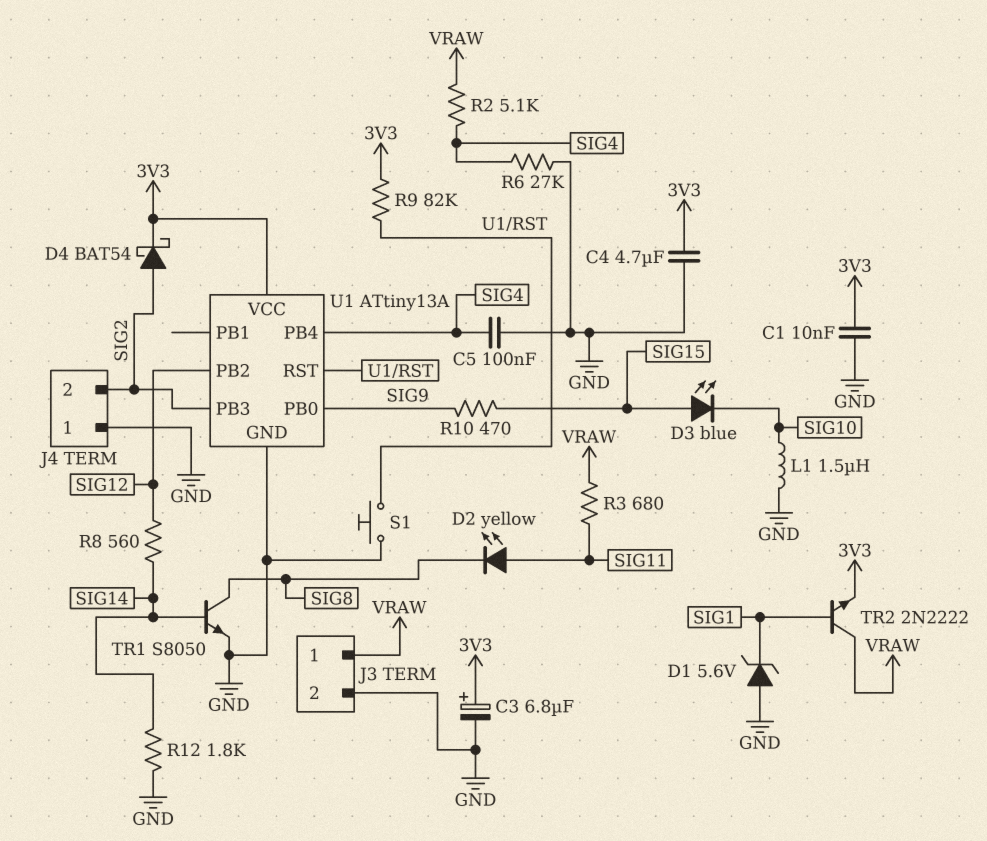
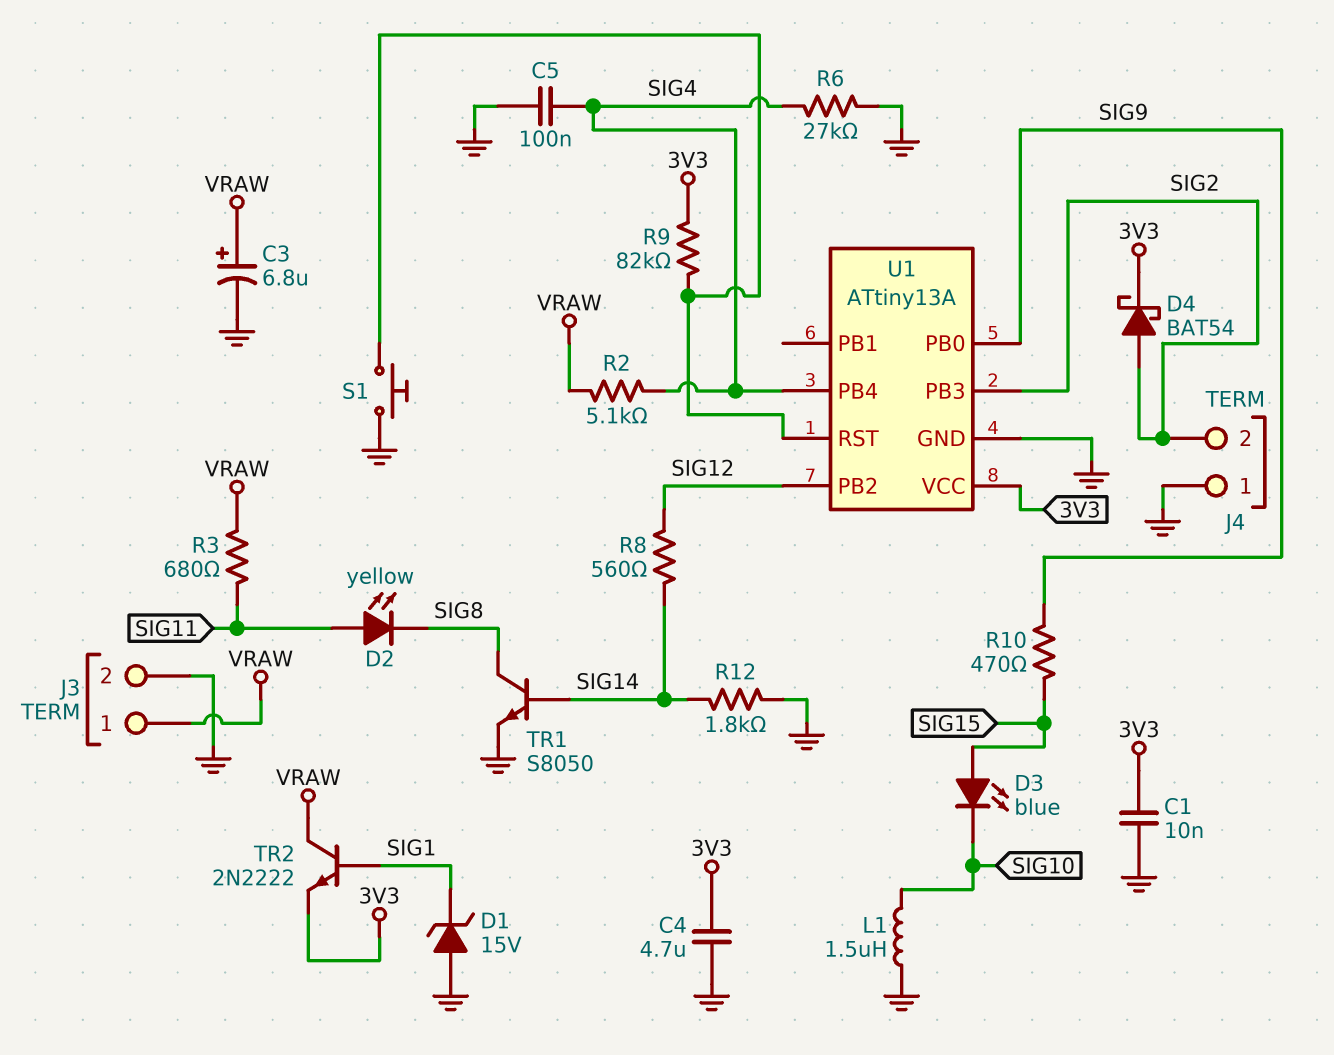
C3: 6.8uF (plus 3V3, minus GND) -> 6.8uF (plus VRAW, minus GND)
D1: zener 5.6V (A GND, K SIG1) -> zener 15V (A GND, K SIG1)

